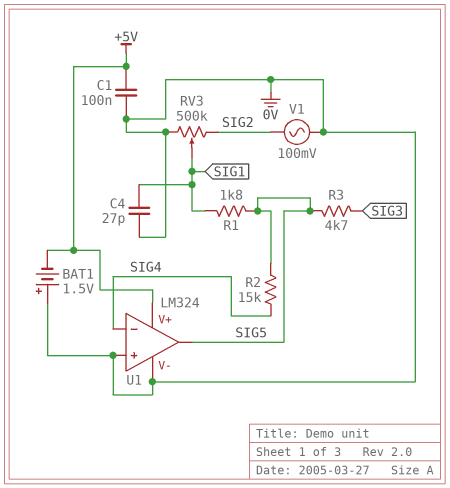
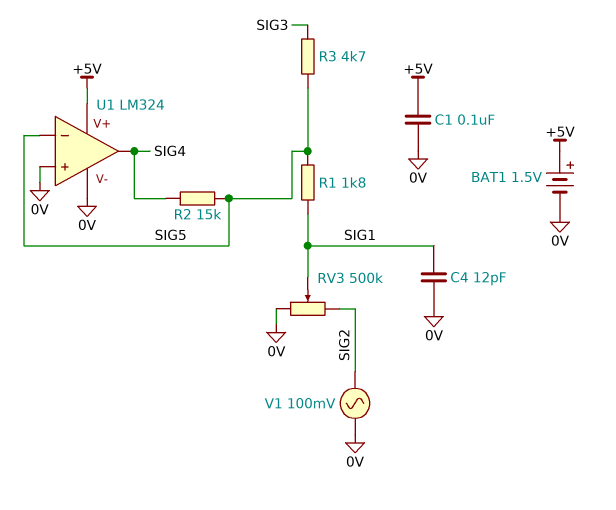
BAT1: 1.5V (plus 0V, minus +5V) -> 1.5V (plus +5V, minus 0V)
C4: 27pF (0V, SIG1) -> 12pF (0V, SIG1)
U1 pin in-: SIG4 -> SIG5
U1 pin out: SIG5 -> SIG4

